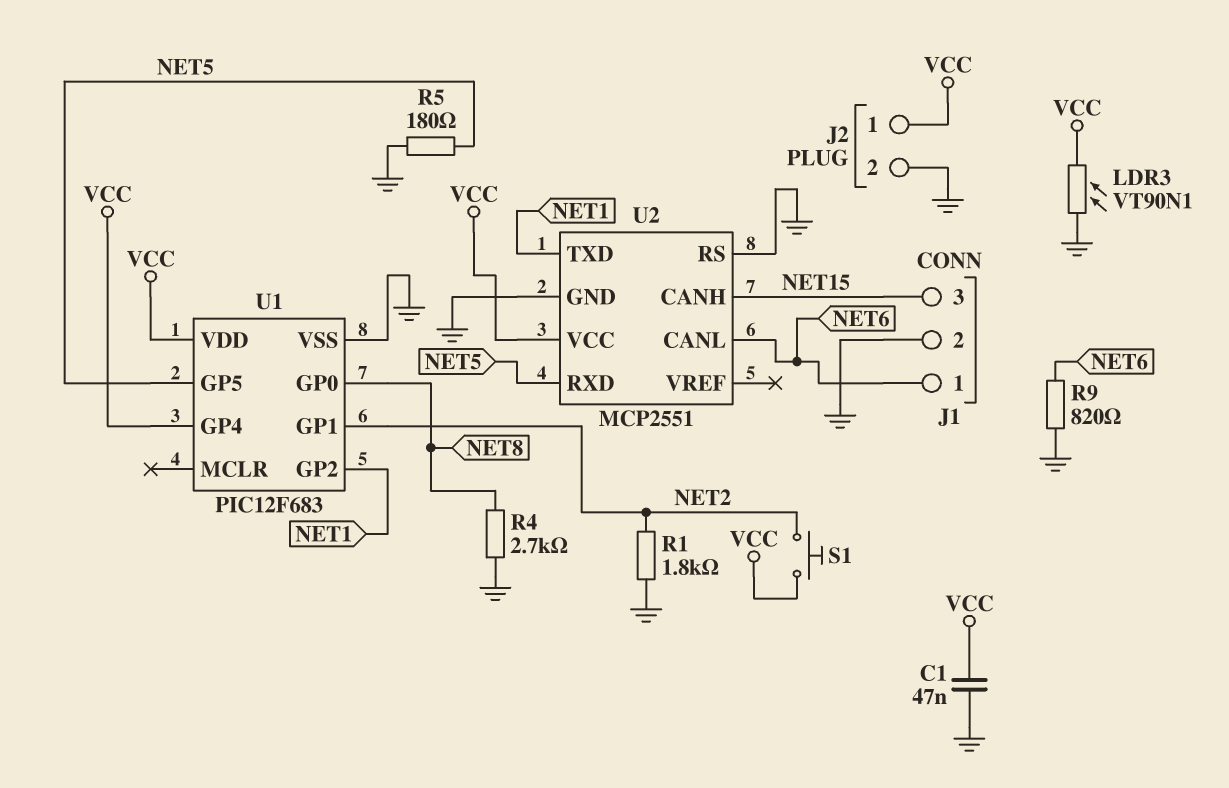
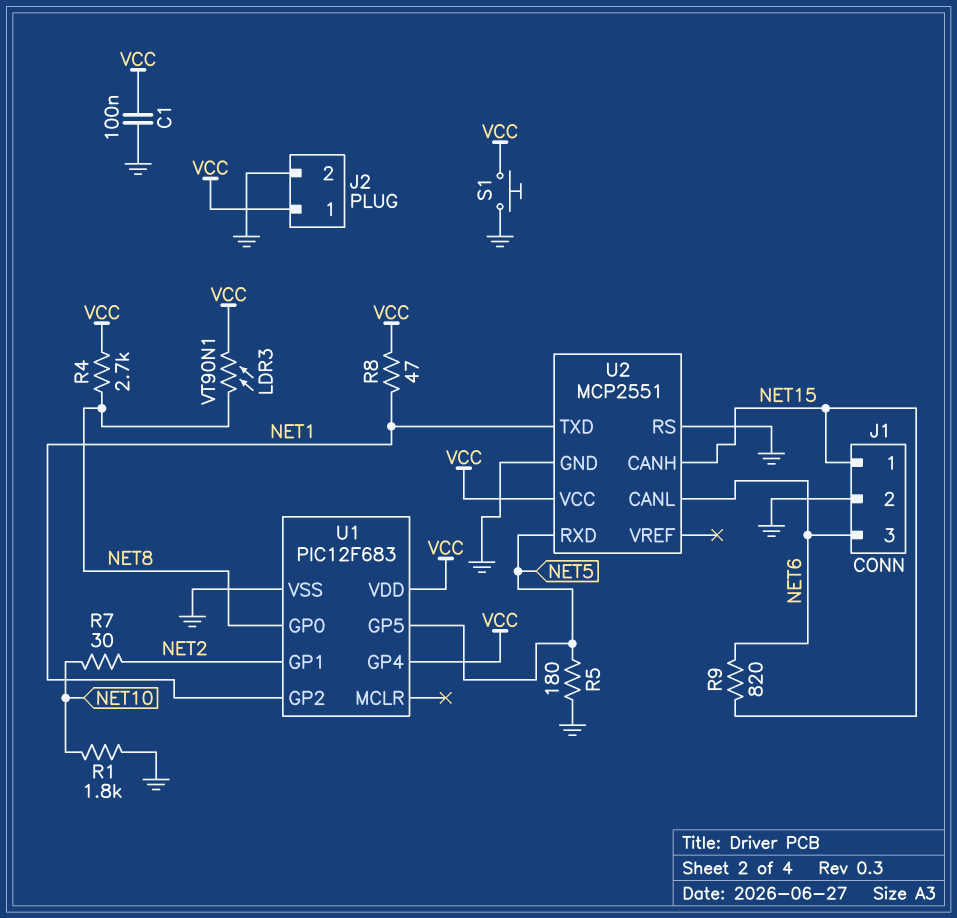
C1: 47nF (GND, VCC) -> 100nF (GND, VCC)
J1 pin 1: NET6 -> NET15
J1 pin 3: NET15 -> NET6
LDR3: VT90N1 (GND, VCC) -> VT90N1 (NET8, VCC)
R1: 1.8k (GND, NET2) -> 1.8k (GND, NET10)
R4: 2.7k (GND, NET8) -> 2.7k (NET8, VCC)
R7: none -> 30 (NET2, NET10)
R8: none -> 47 (NET1, VCC)
R9: 820 (GND, NET6) -> 820 (NET6, NET15)
S1: button (NET2, VCC) -> button (GND, VCC)

